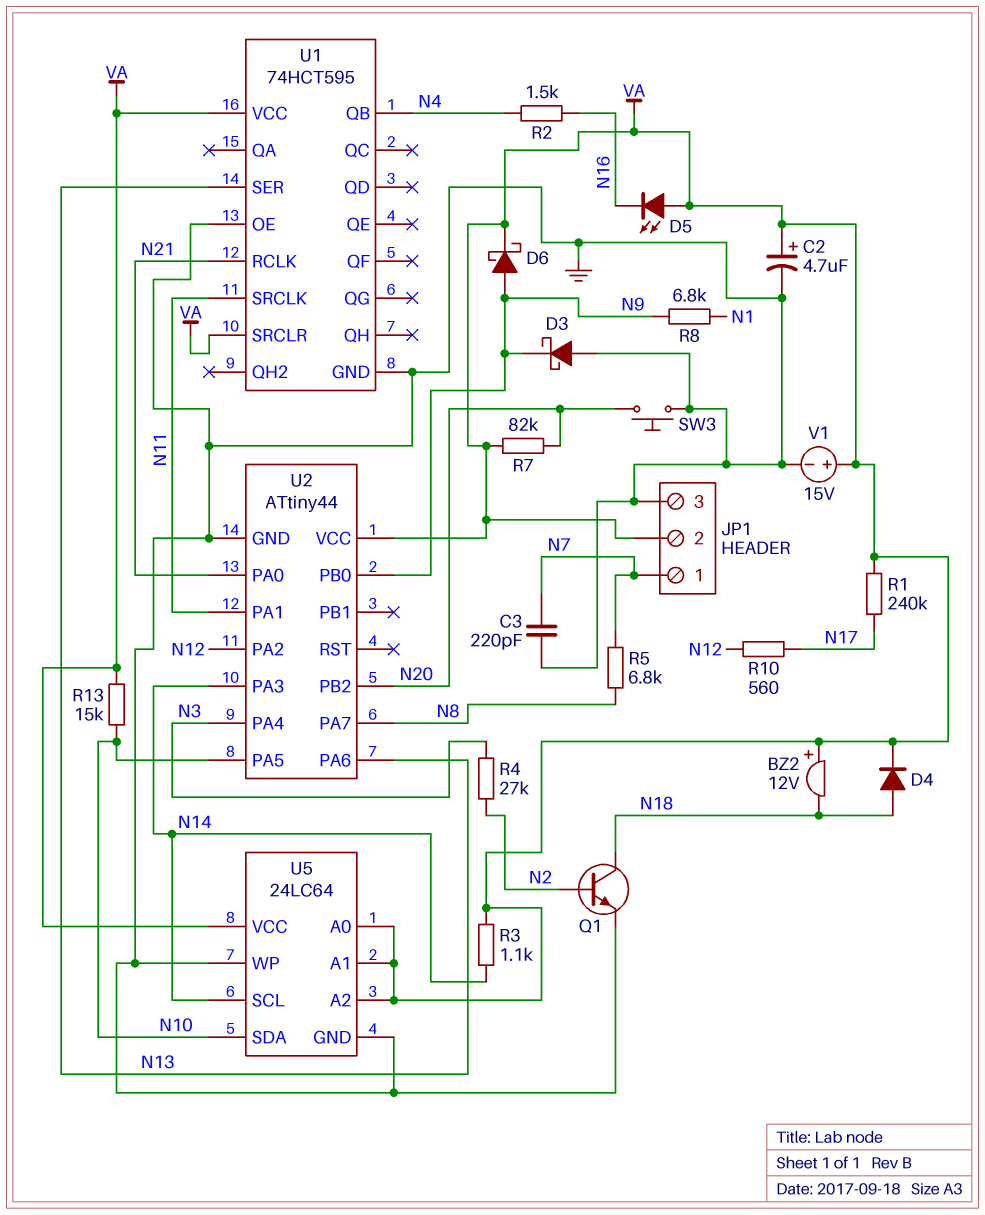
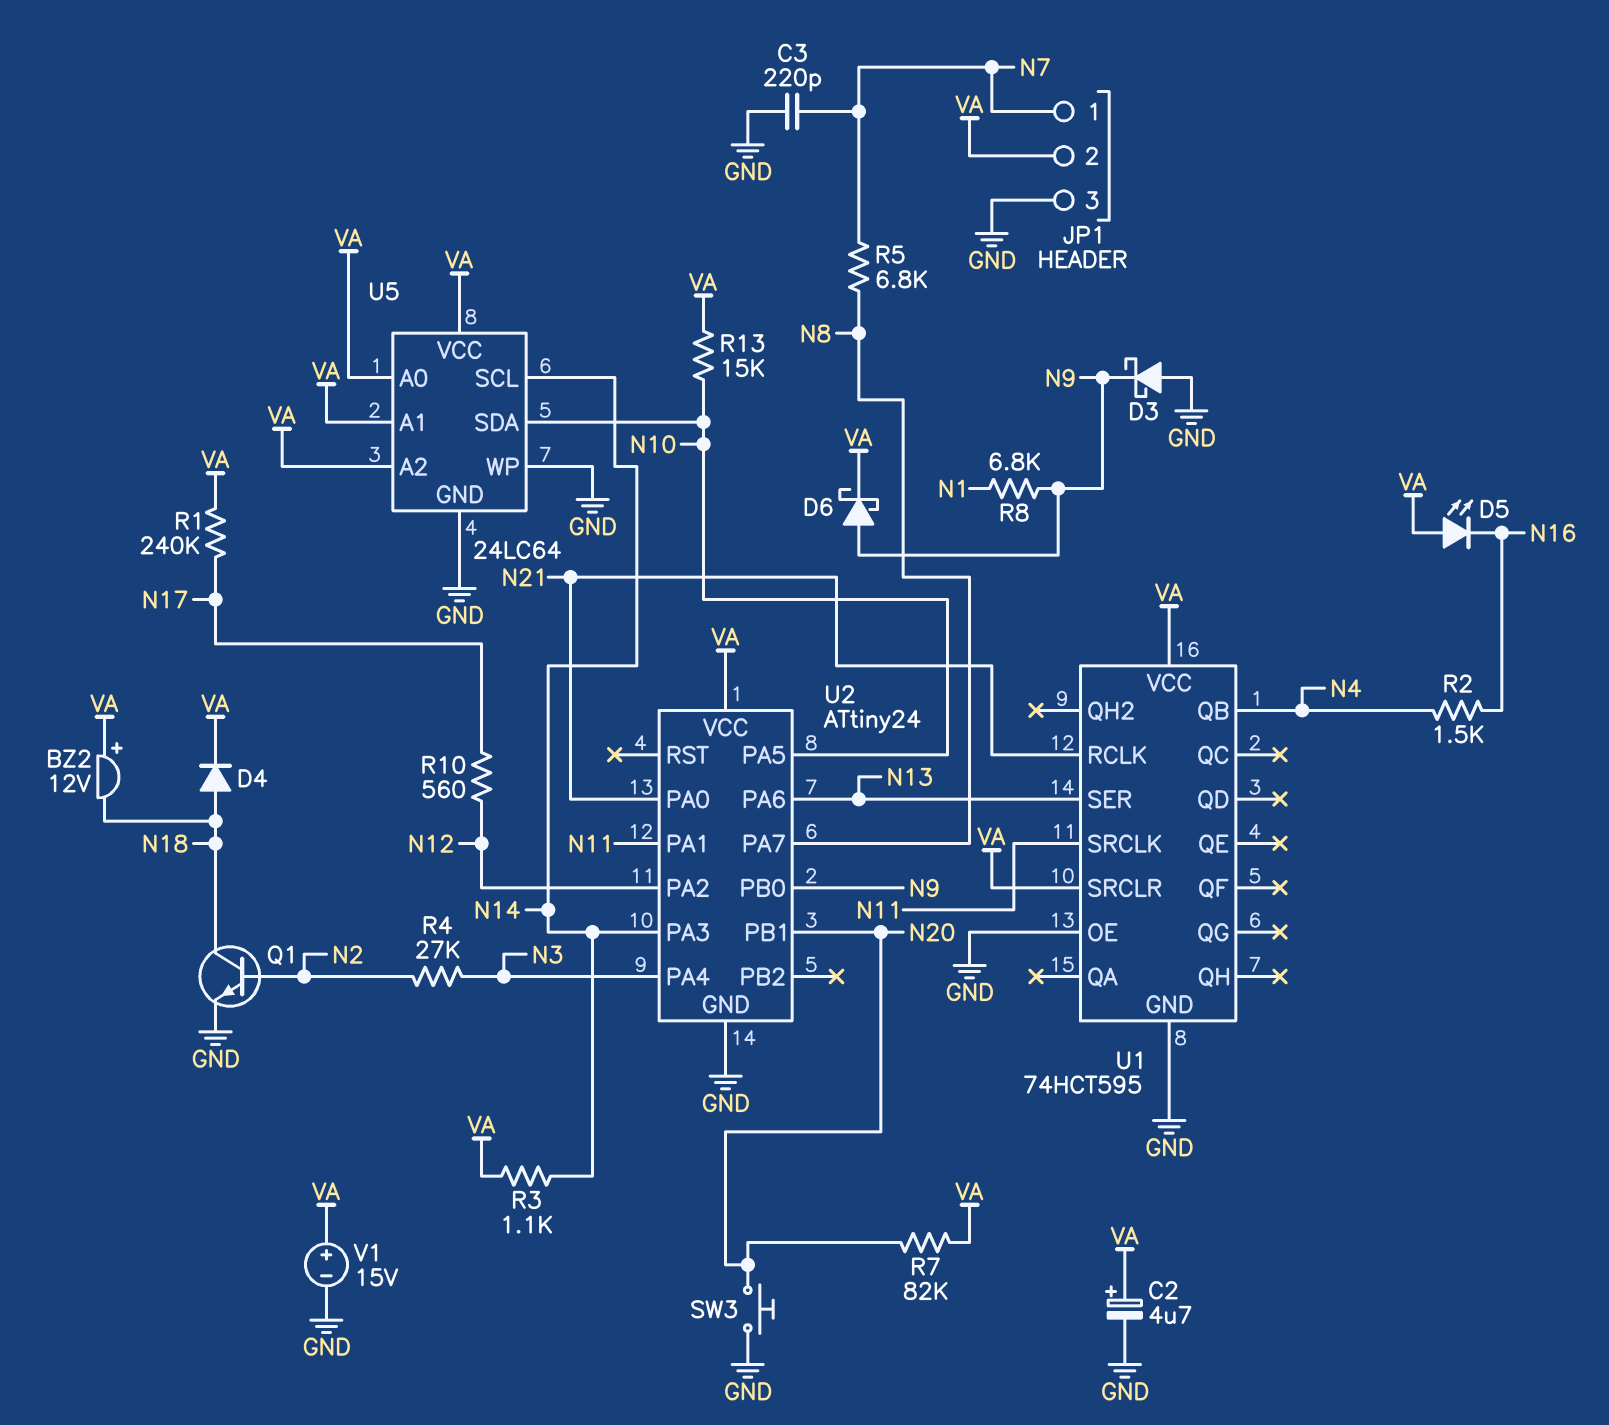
U2: ATtiny44 -> ATtiny24
U2 pin PB1: none -> N20
U2 pin PB2: N20 -> none

